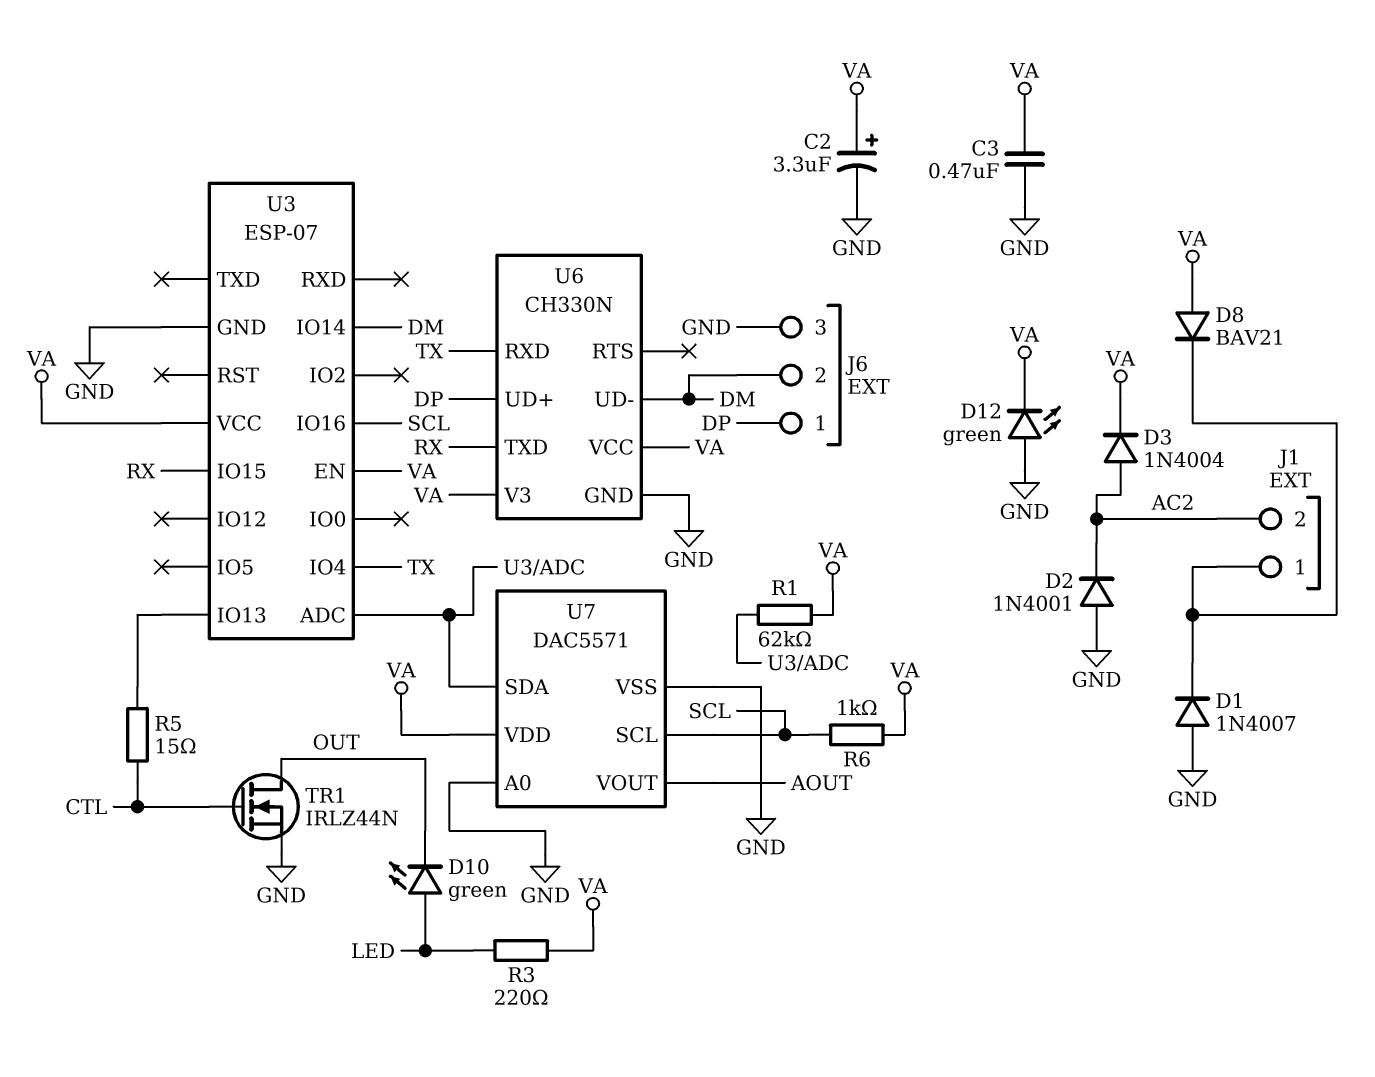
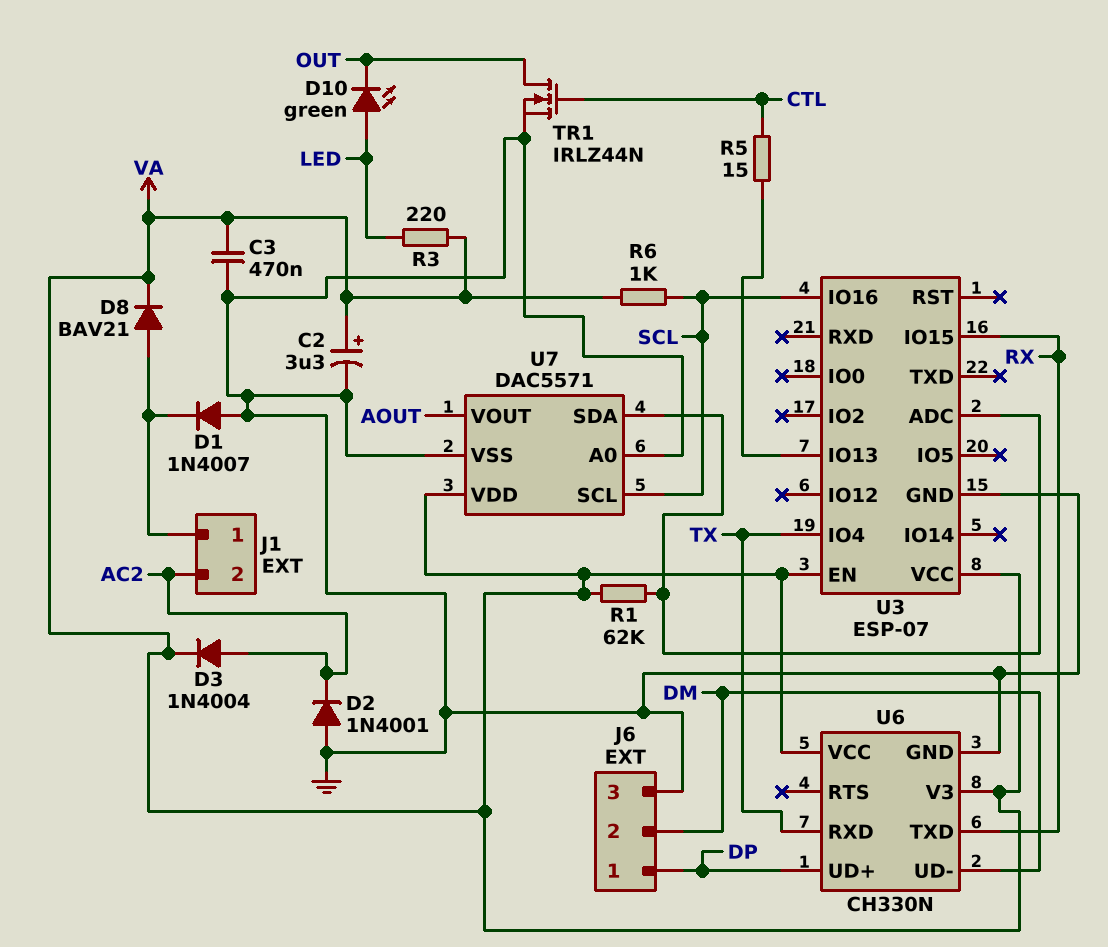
D8: diode BAV21 (A VA, K J1/1) -> diode BAV21 (A J1/1, K VA)
D12: LED green (A GND, K VA) -> none
U3 pin IO14: DM -> none

